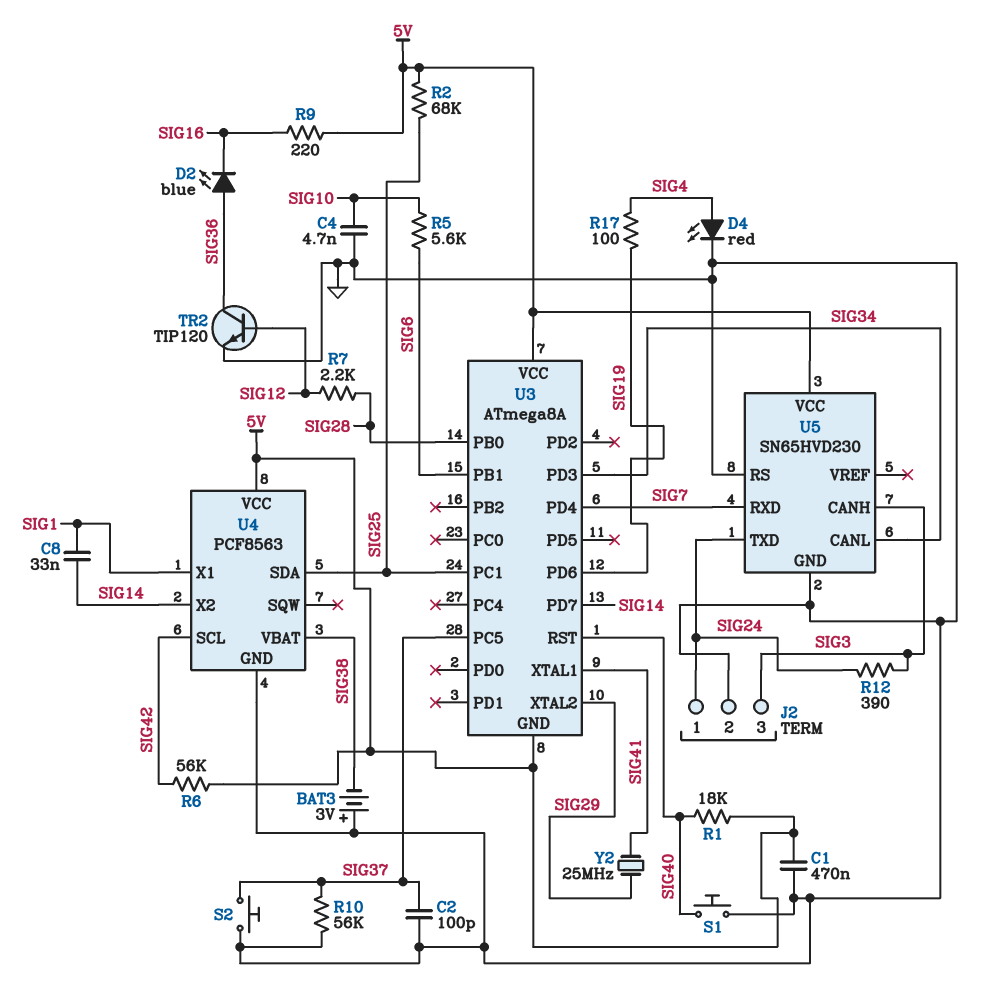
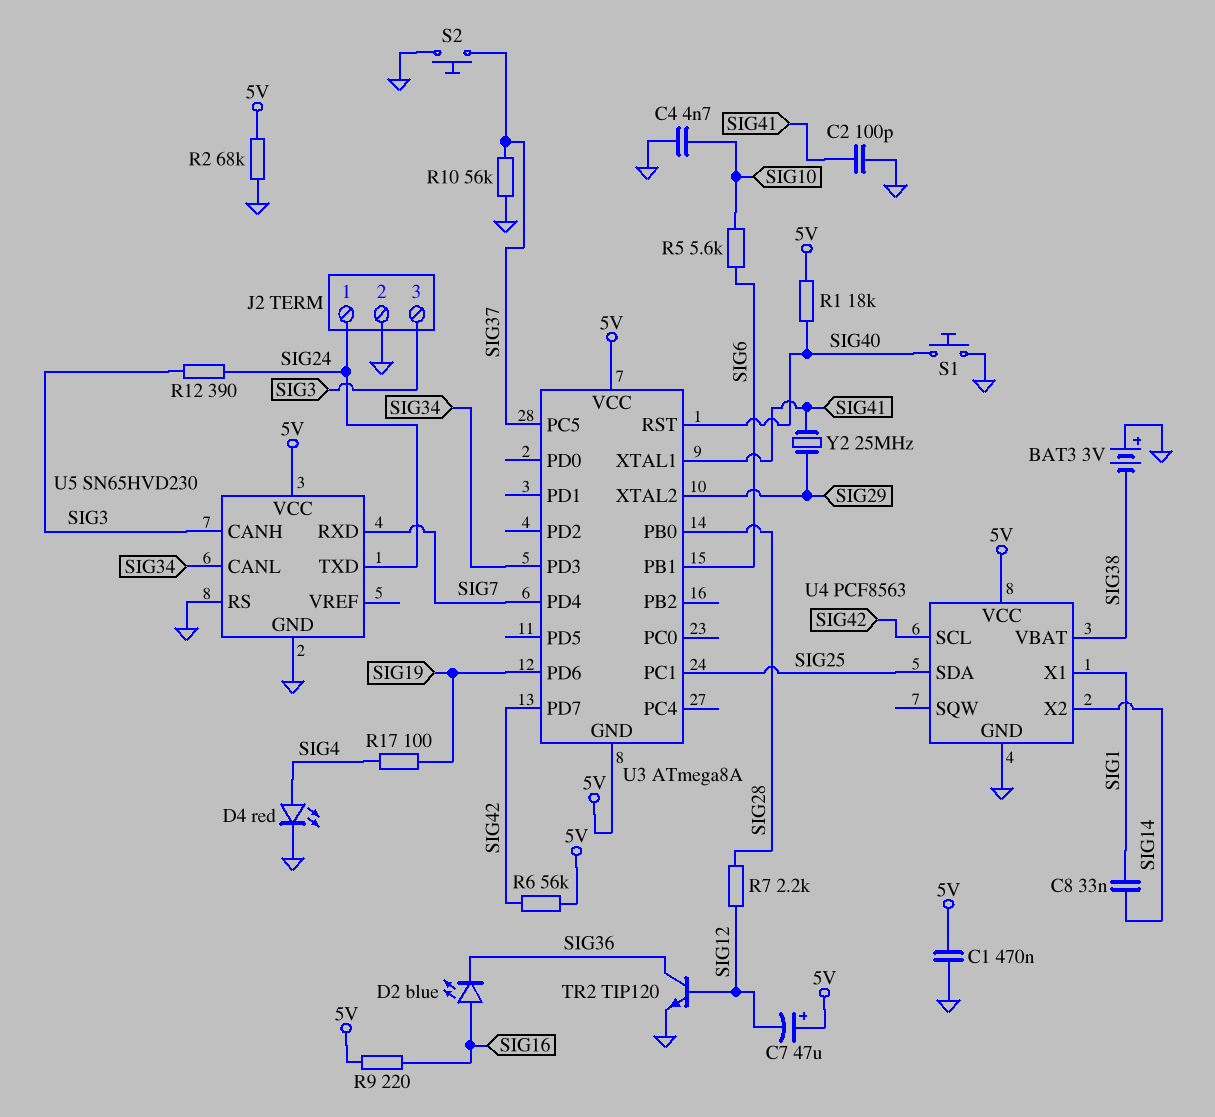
C2: 100pF (GND, SIG37) -> 100pF (GND, SIG41)
C7: none -> 47uF (plus 5V, minus SIG12)
D2: LED blue (A SIG36, K SIG16) -> LED blue (A SIG16, K SIG36)
R2: 68k (5V, SIG25) -> 68k (5V, GND)
U3 pin PD7: SIG14 -> SIG42

